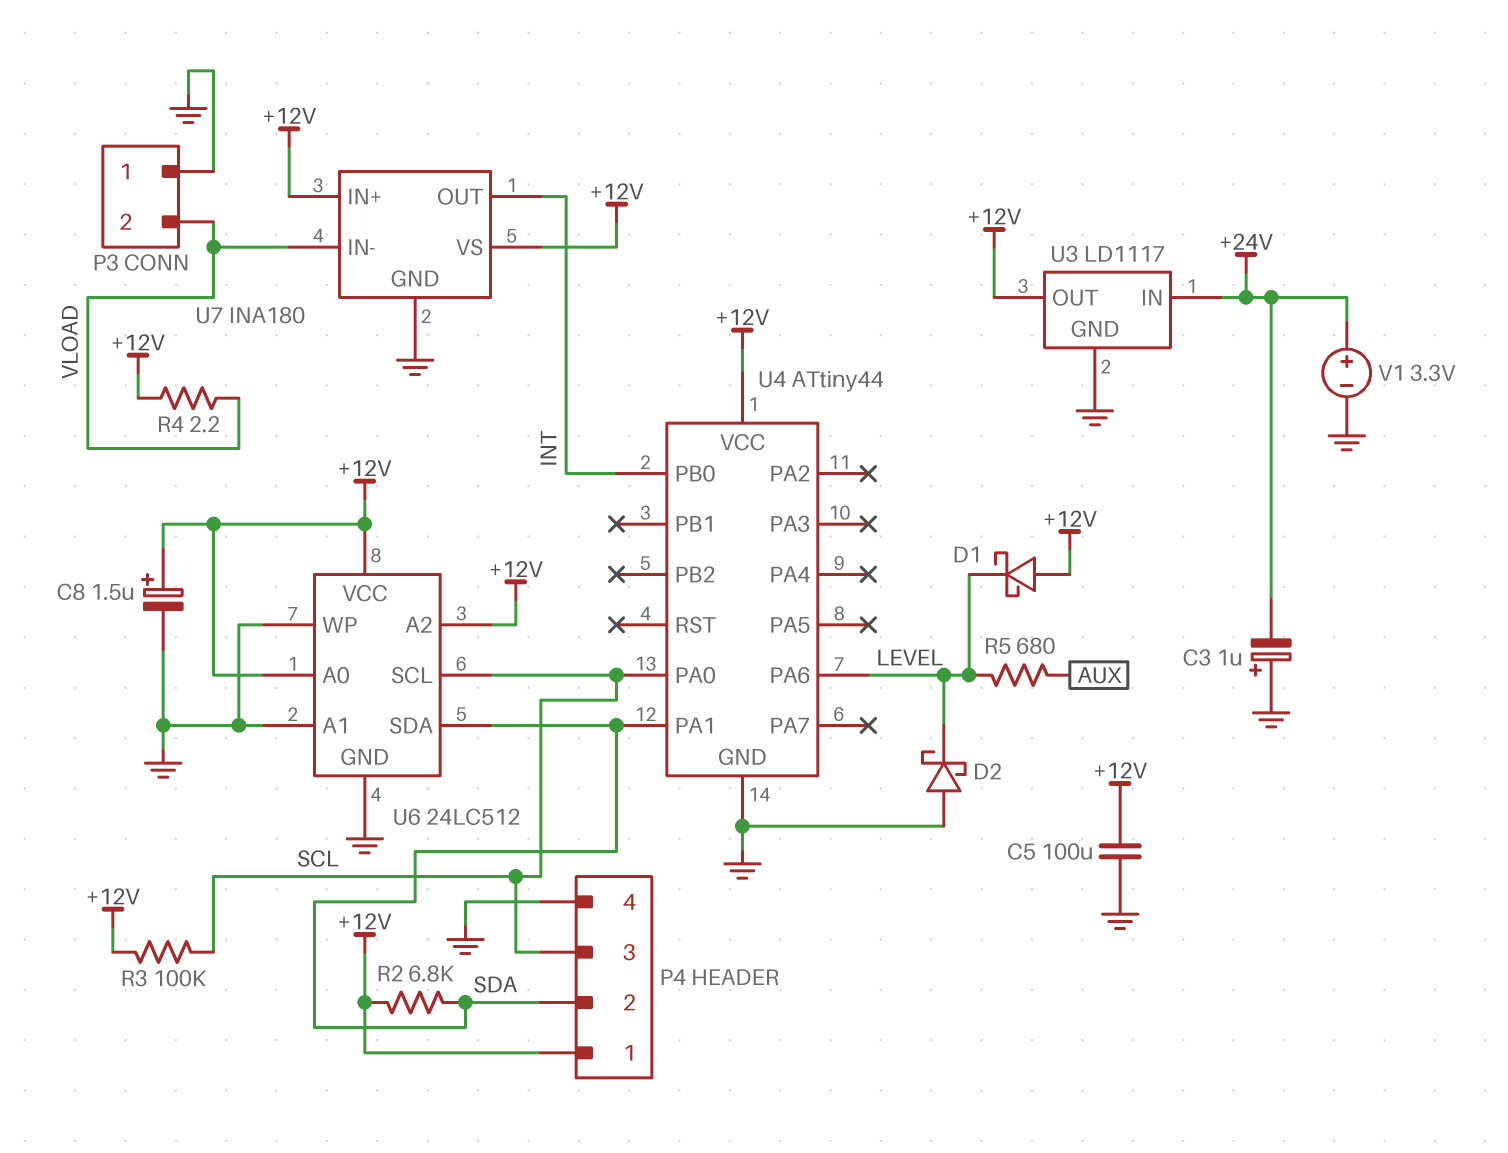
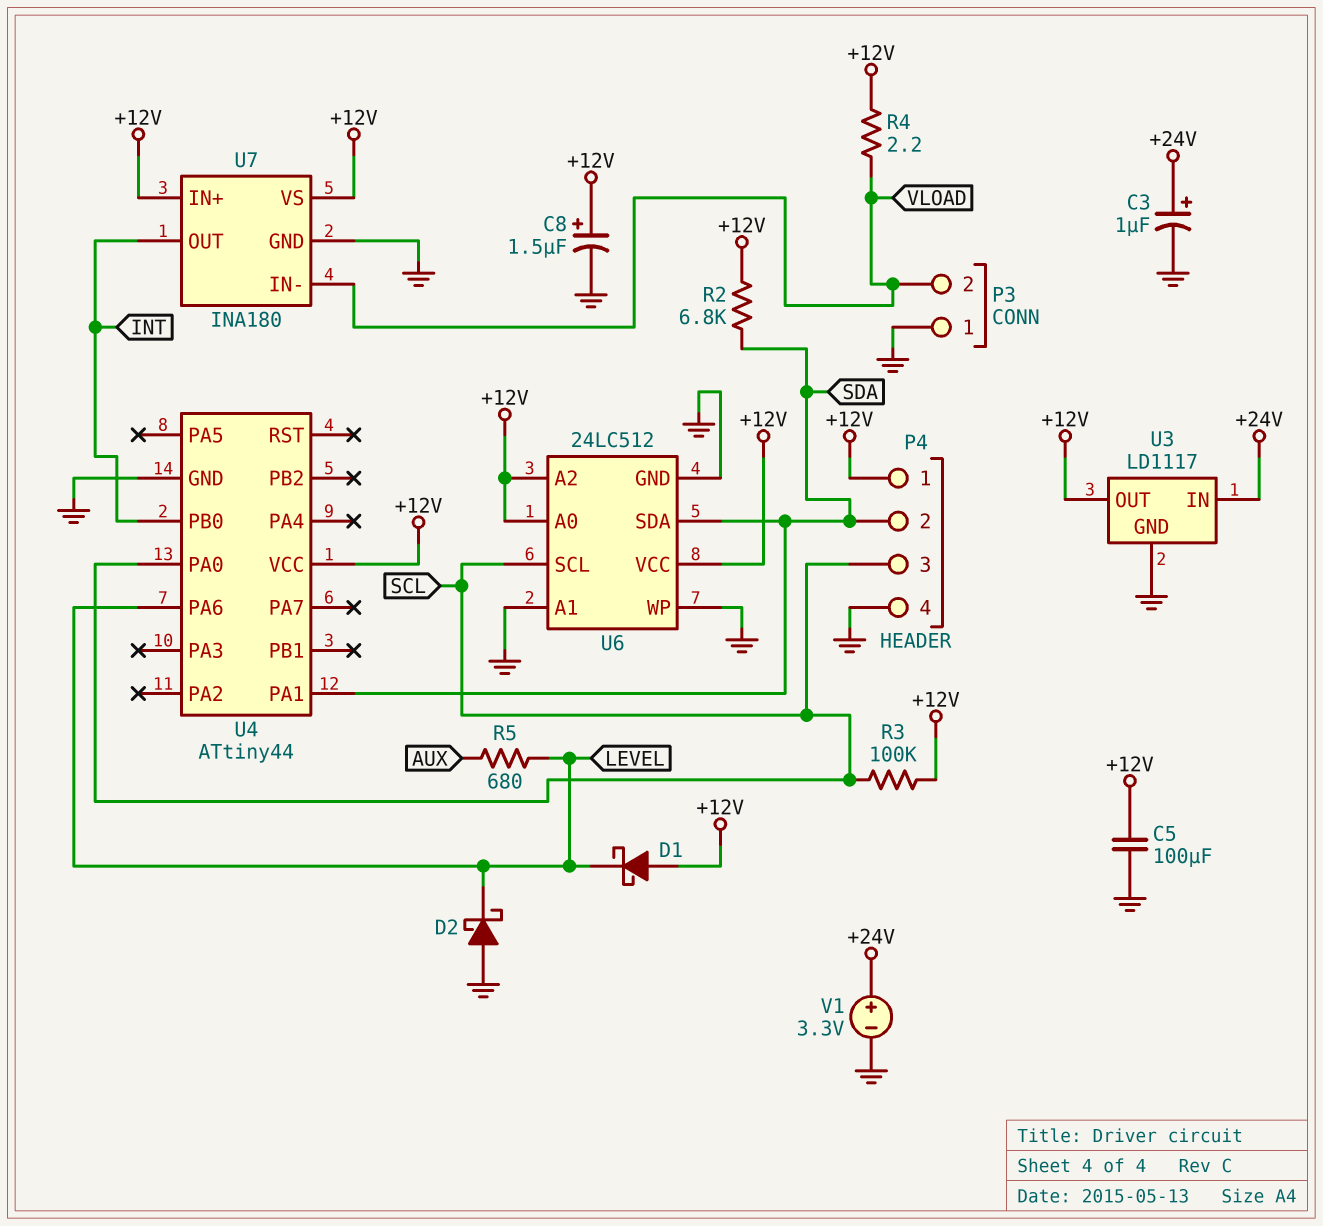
C3: 1uF (plus GND, minus +24V) -> 1uF (plus +24V, minus GND)

